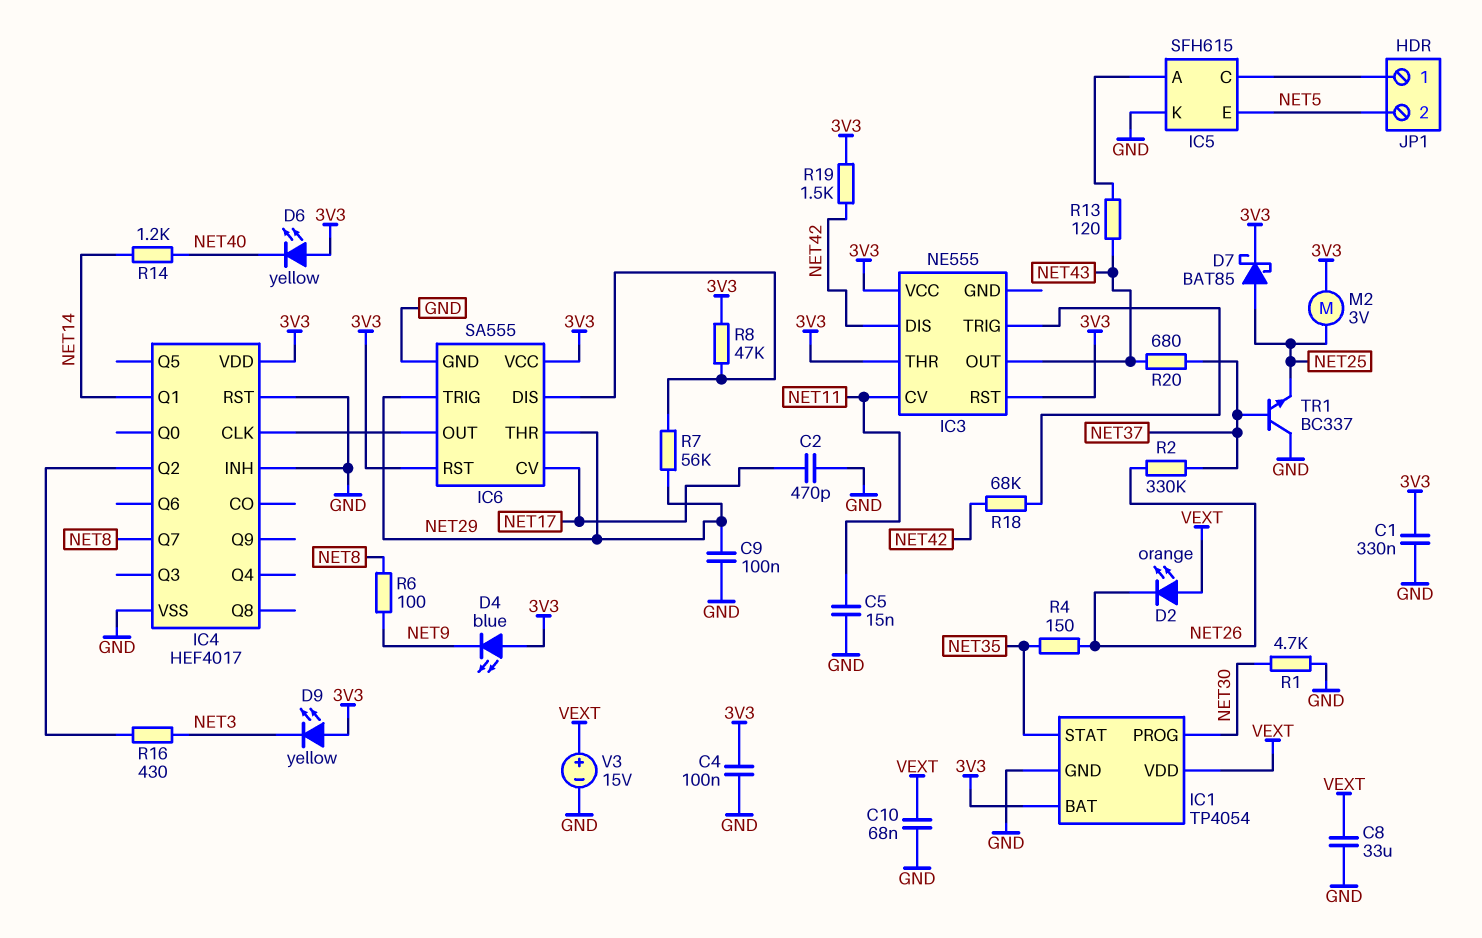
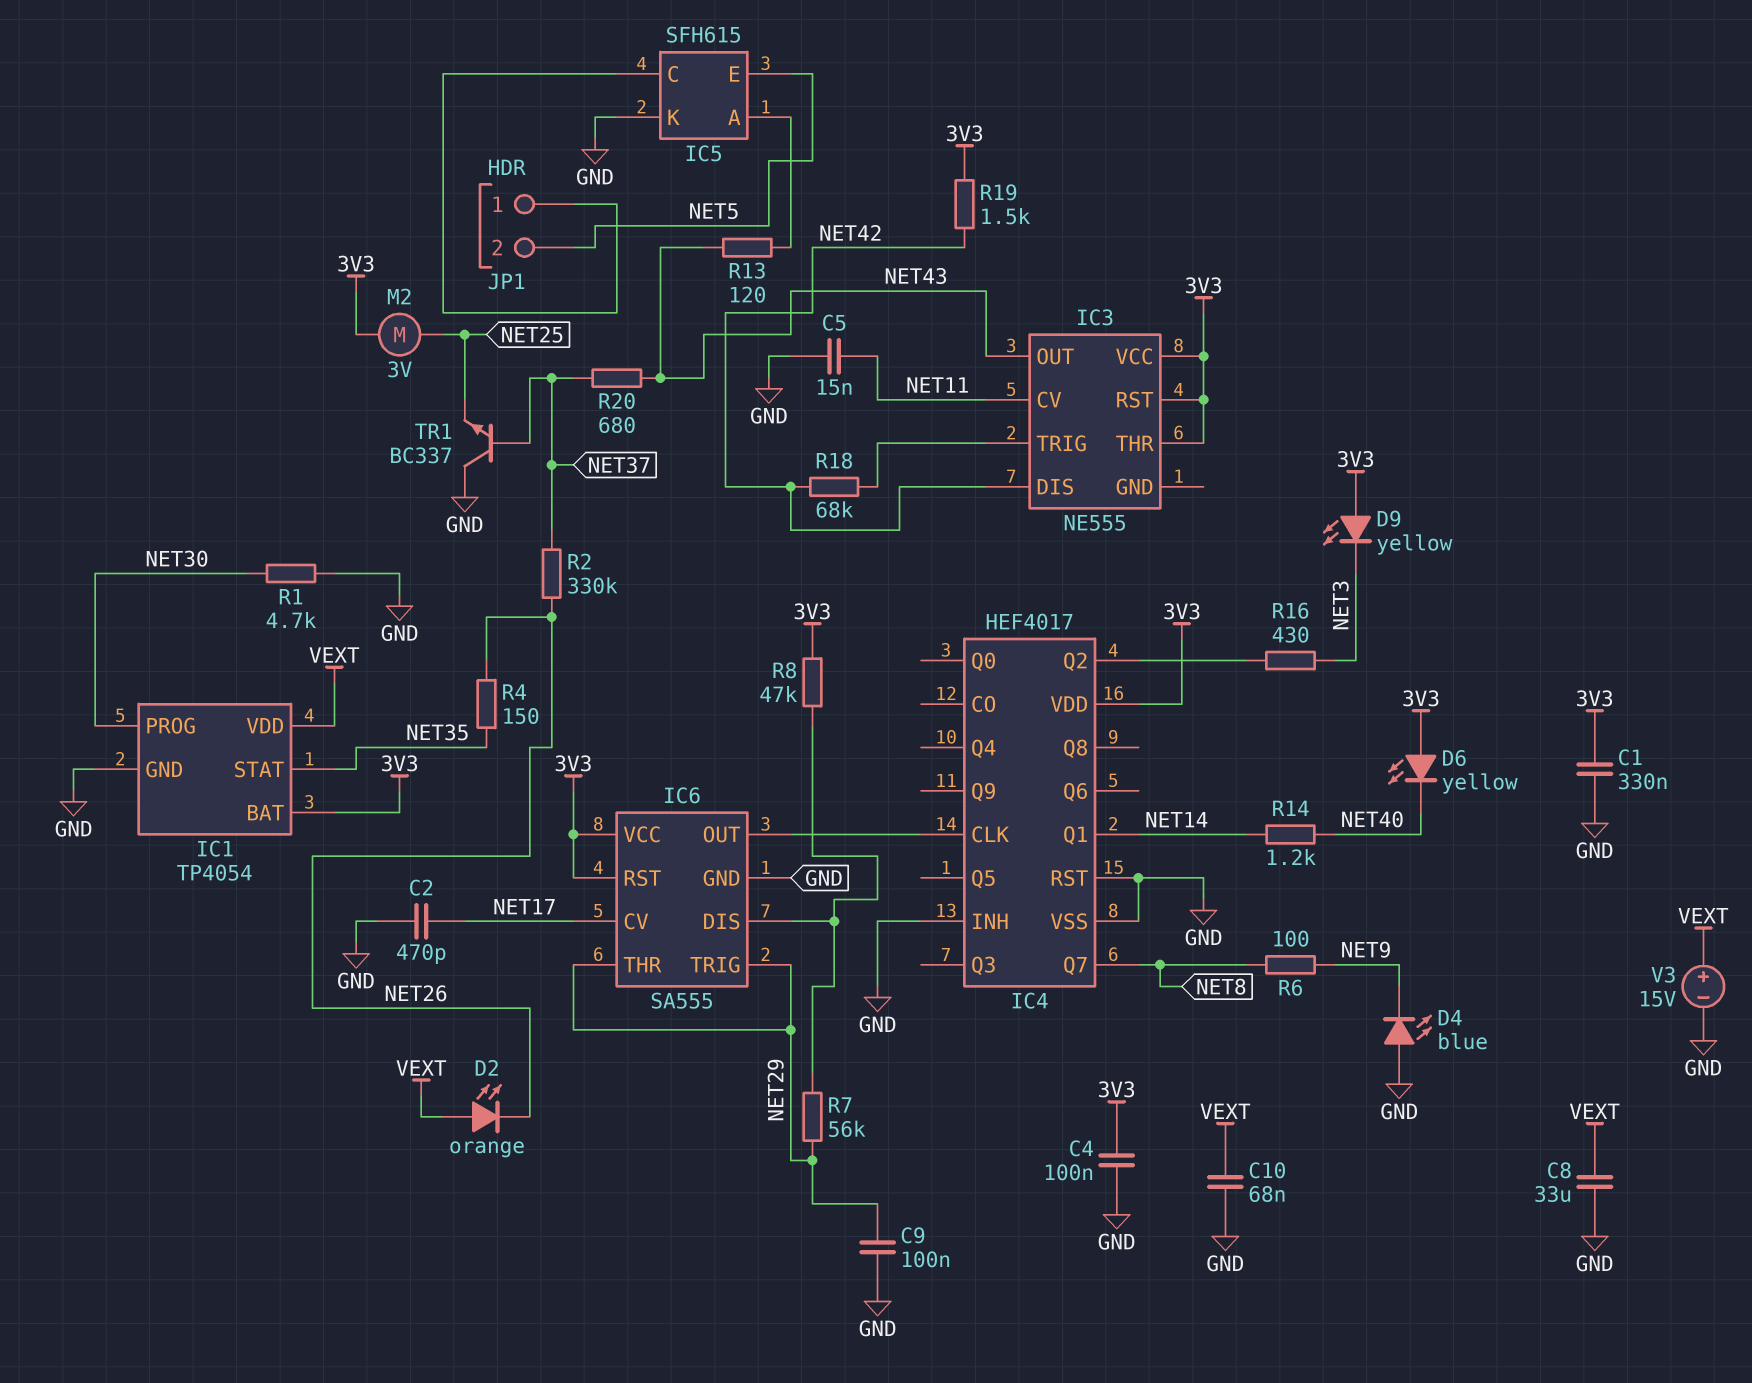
D4: LED blue (A 3V3, K NET9) -> LED blue (A GND, K NET9)
D7: schottky BAT85 (A NET25, K 3V3) -> none

